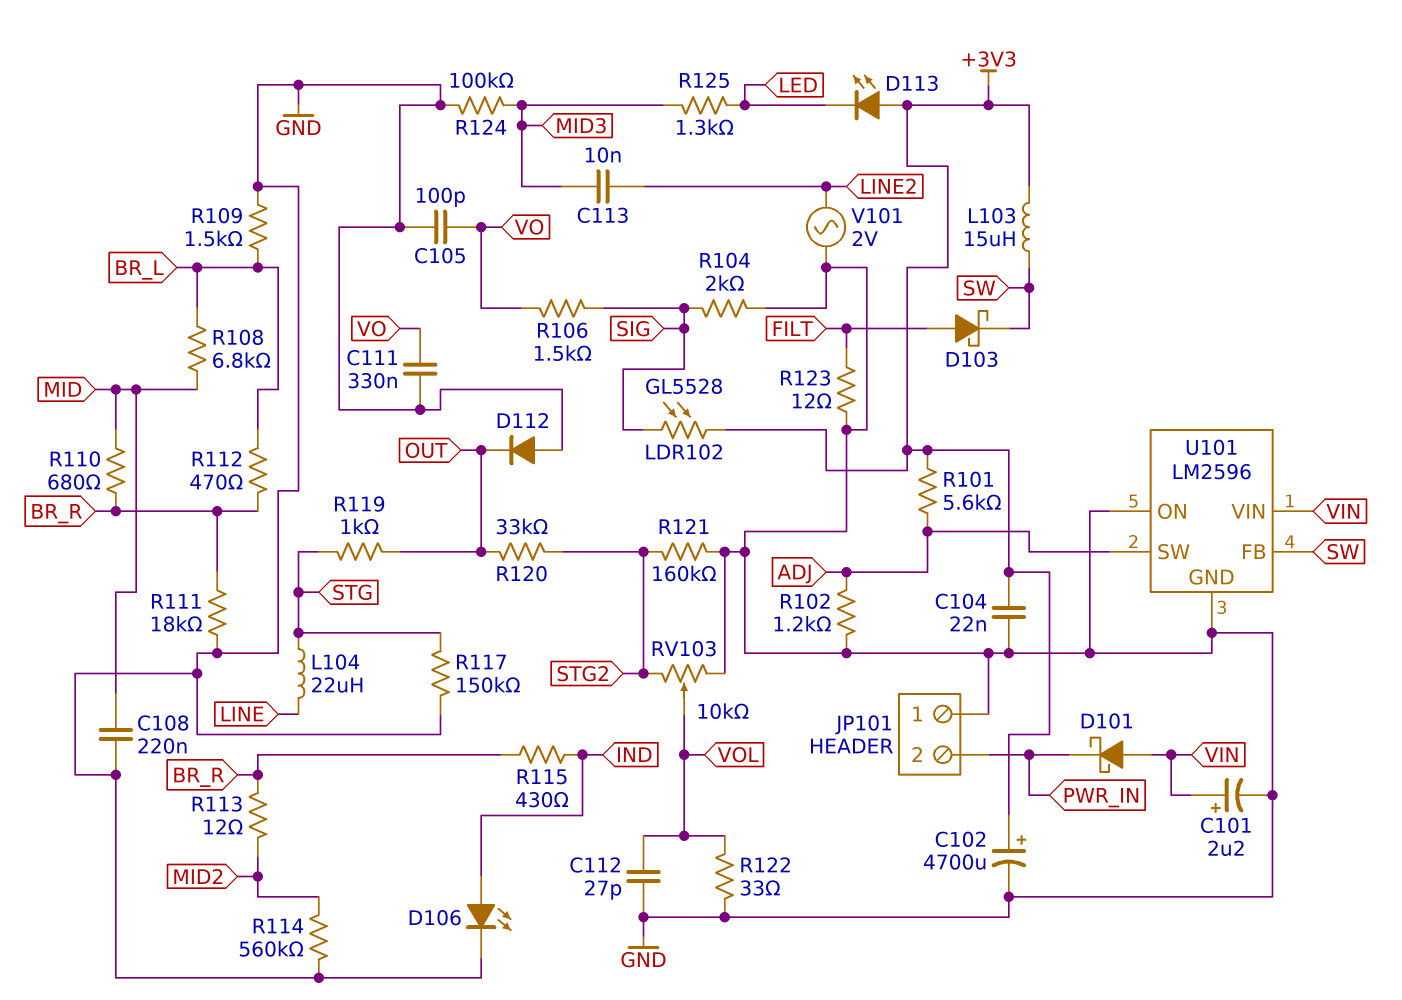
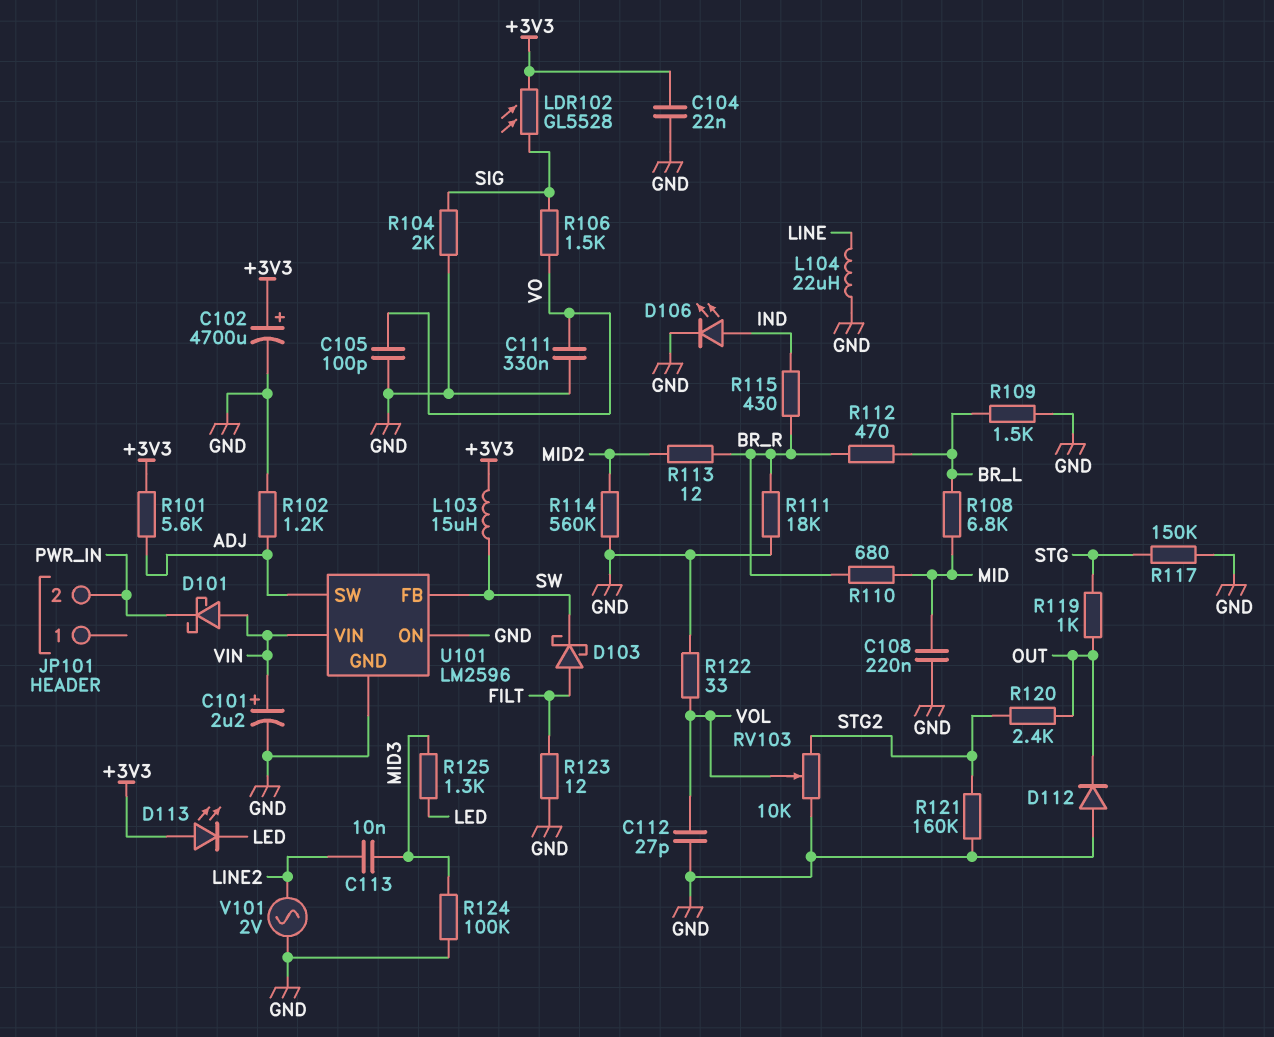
JP101 pin 1: GND -> none
L104: 22uH (LINE, STG) -> 22uH (GND, LINE)
R120: 33k (OUT, STG2) -> 2.4k (OUT, STG2)

